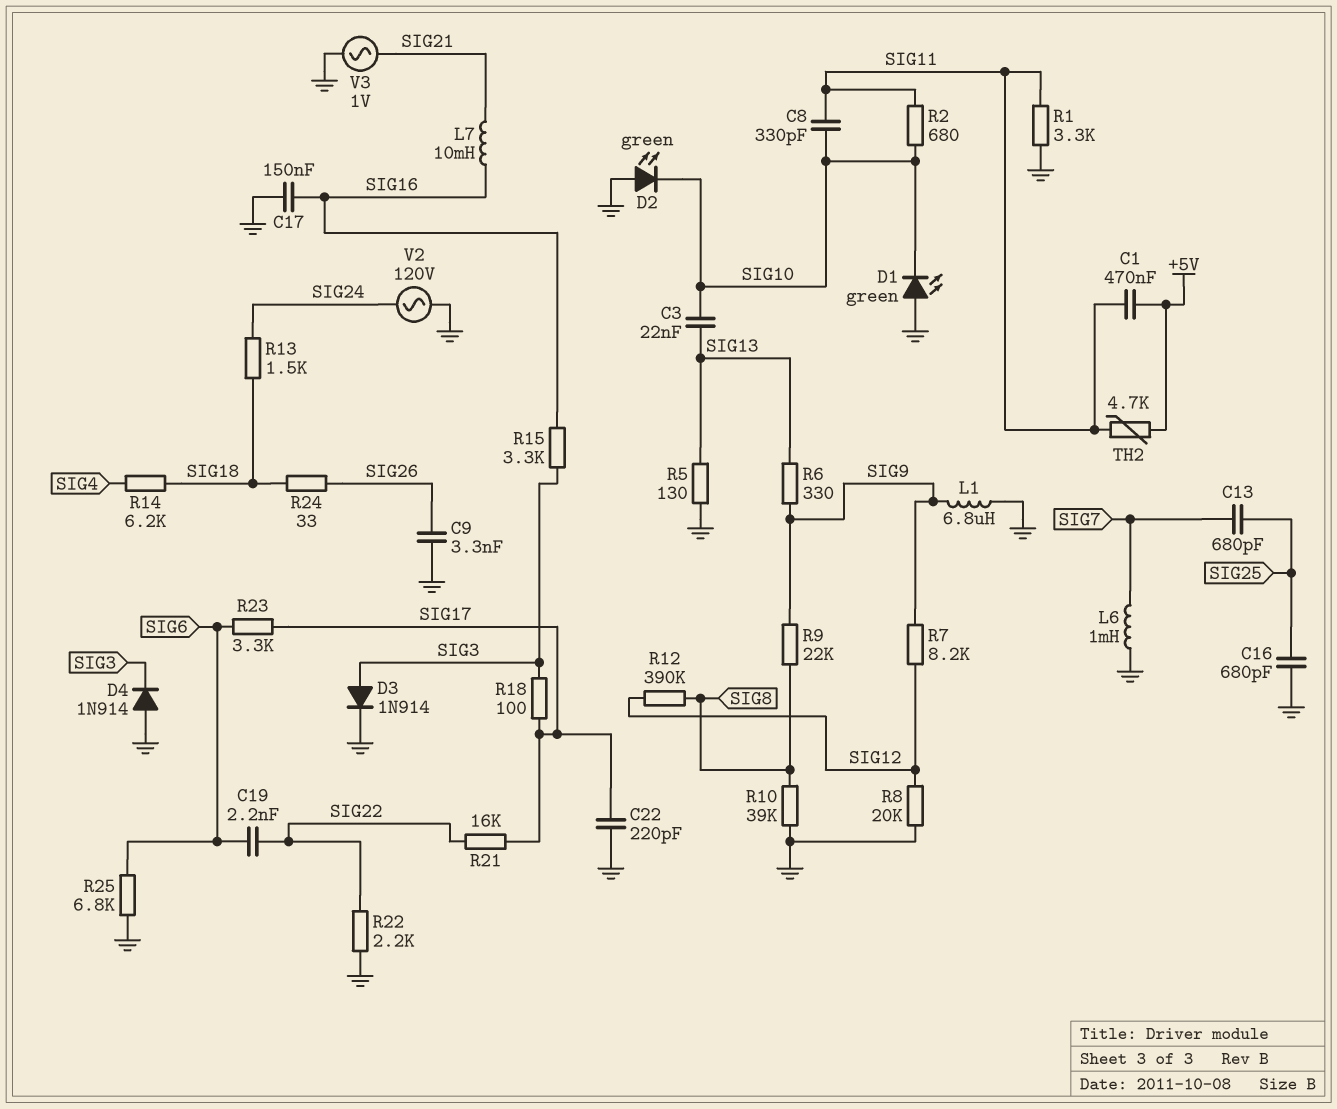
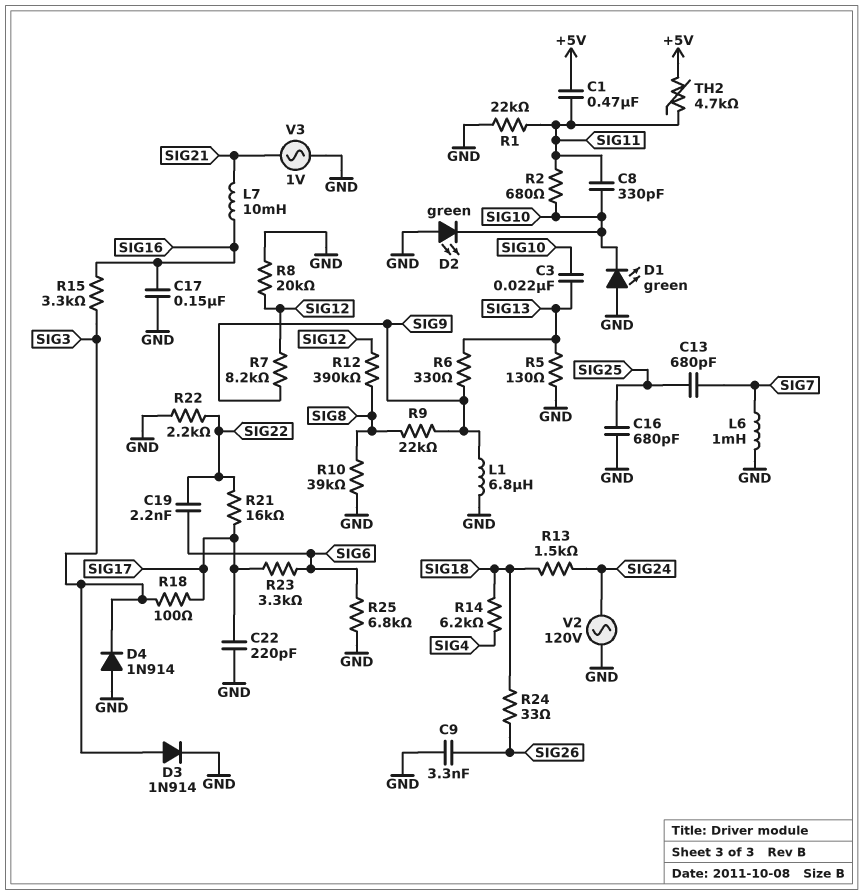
R1: 3.3k (GND, SIG11) -> 22k (GND, SIG11)

